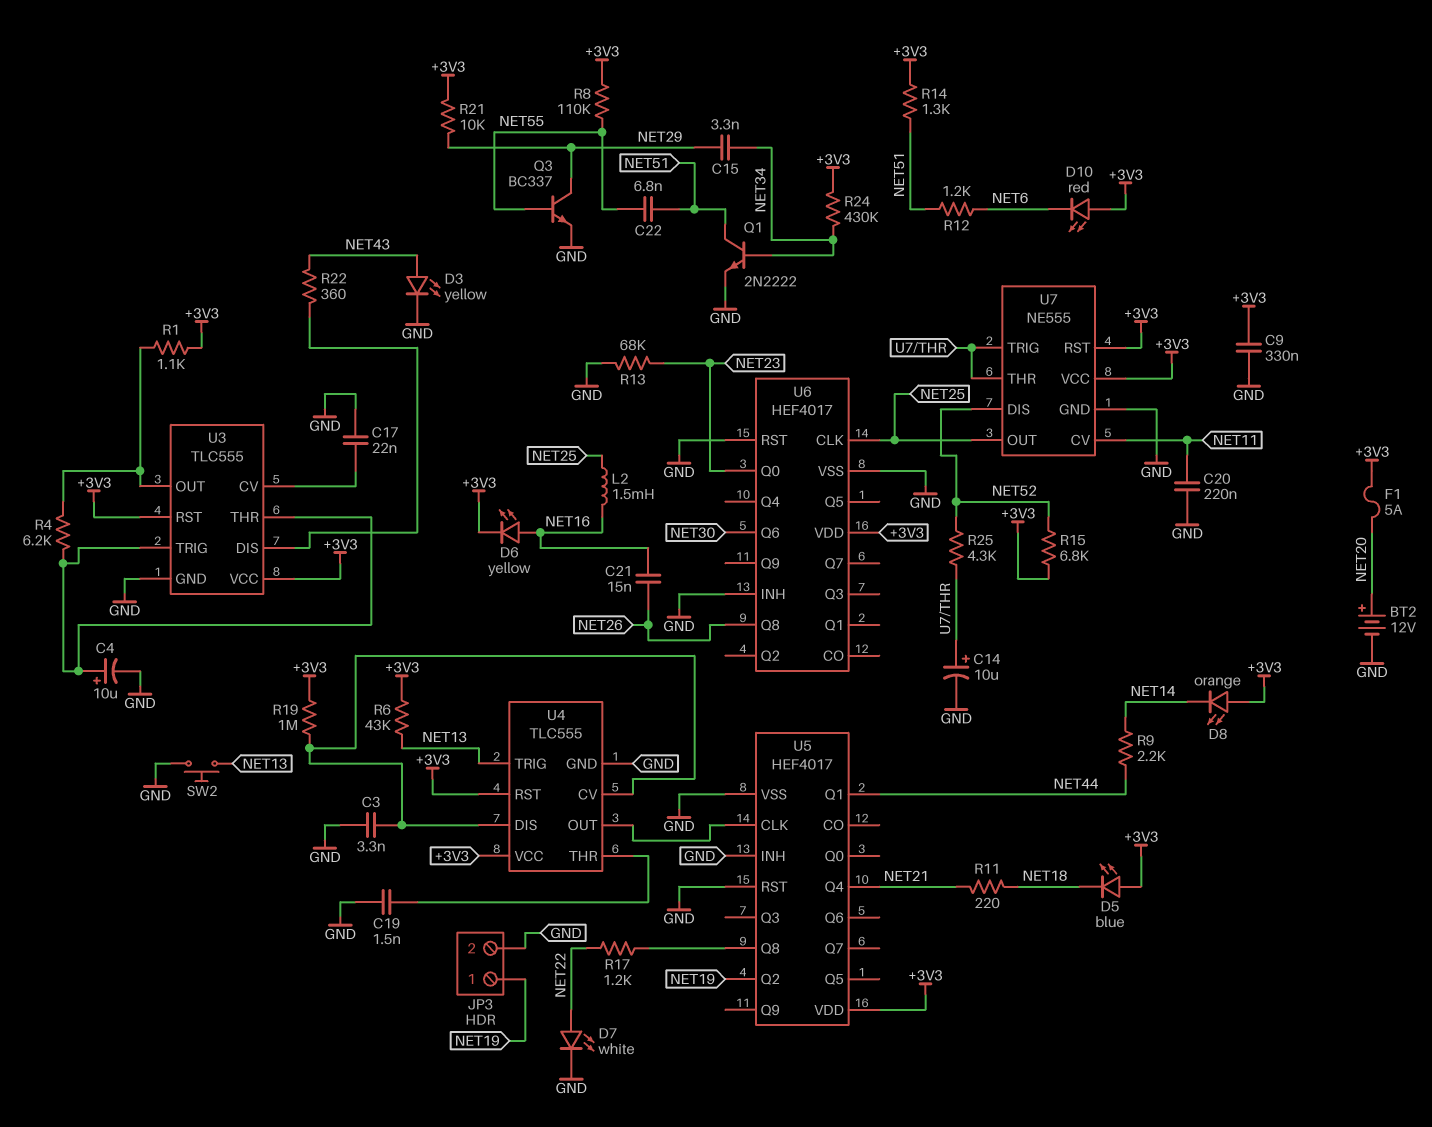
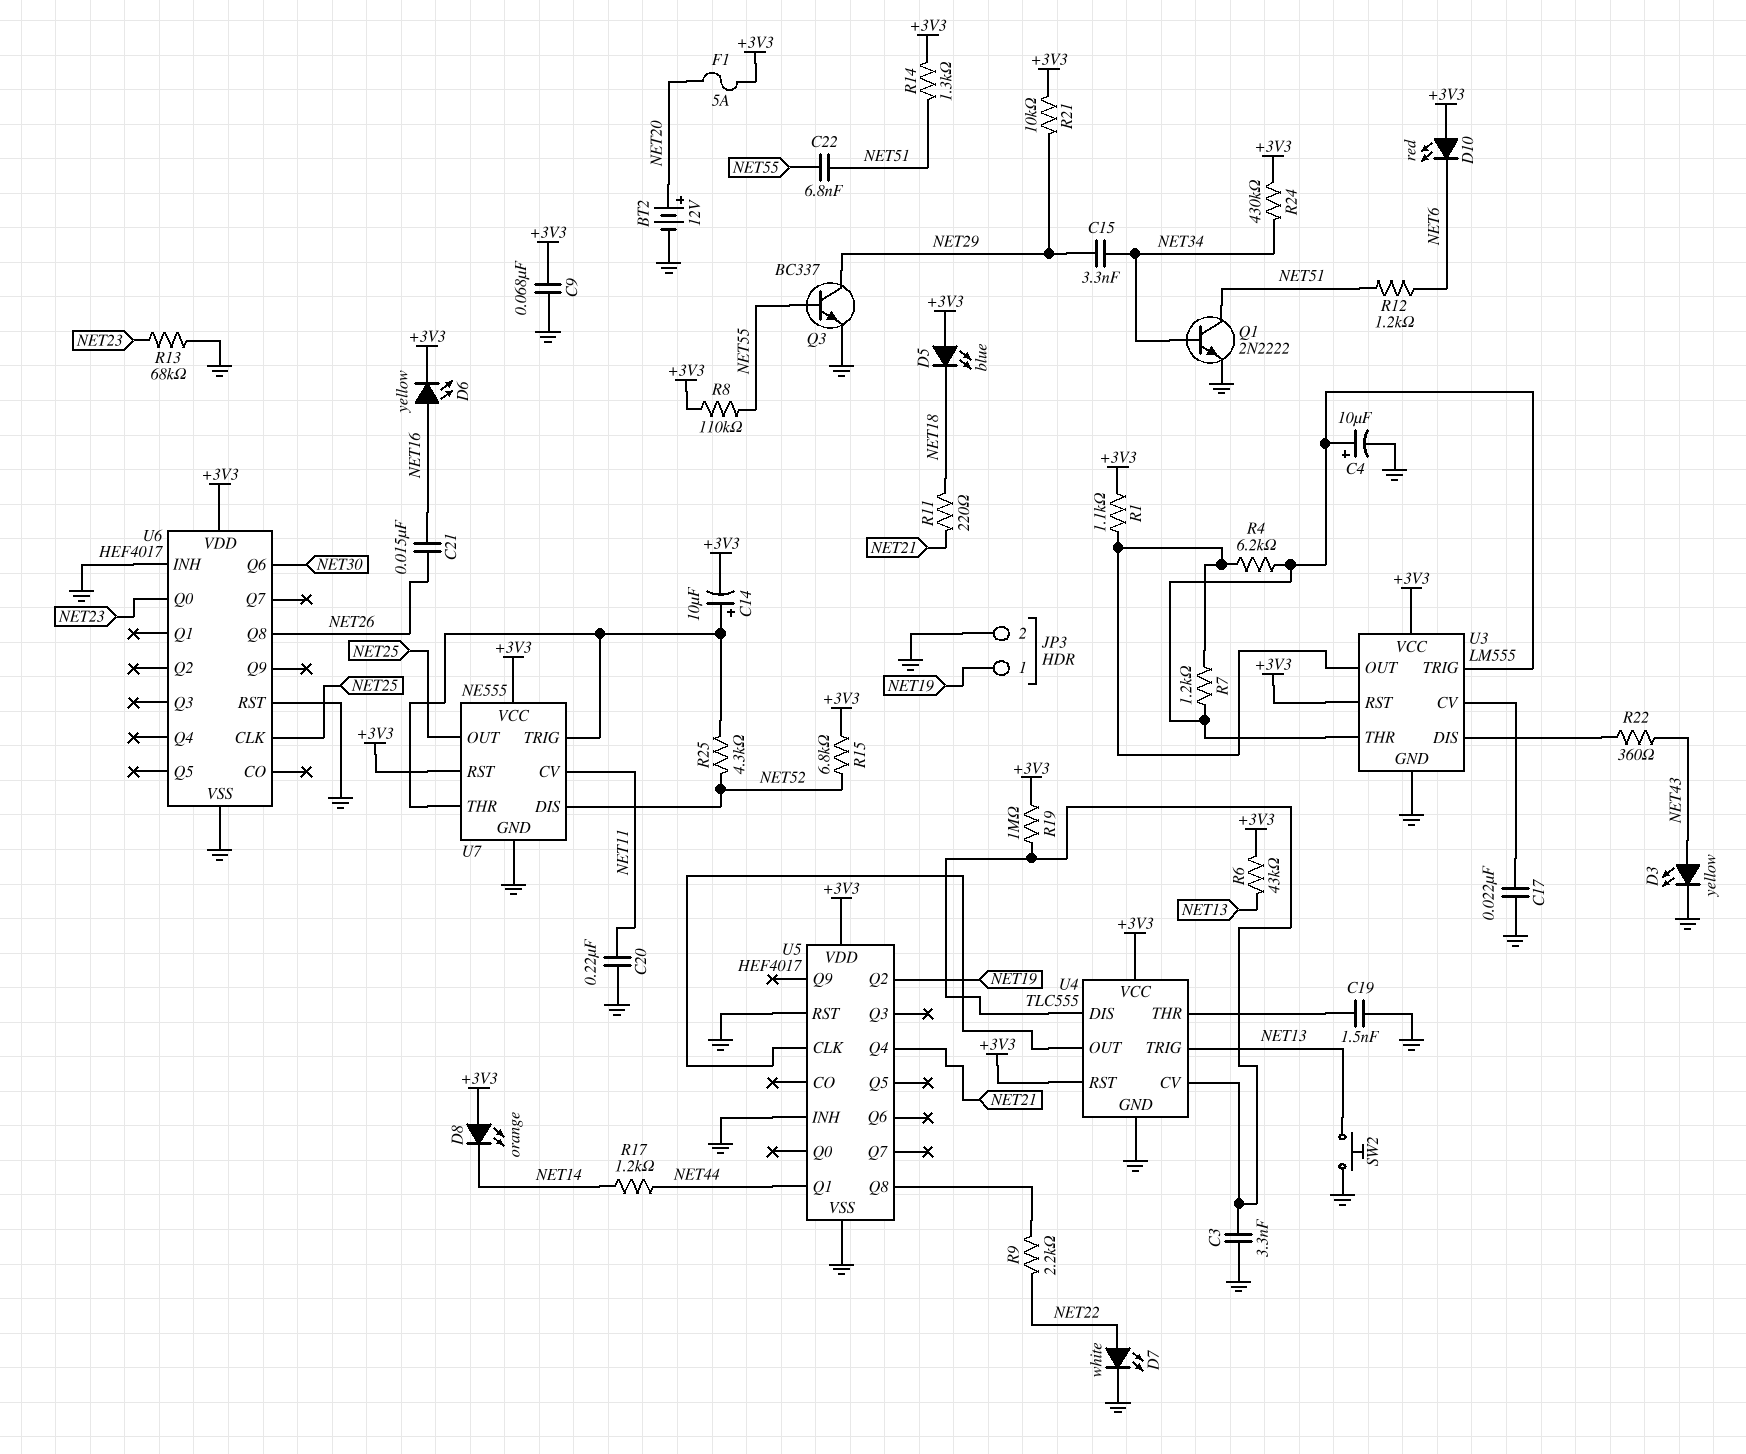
C9: 330nF (+3V3, GND) -> 68nF (+3V3, GND)
C14: 10uF (plus U7/THR, minus GND) -> 10uF (plus U7/THR, minus +3V3)
L2: 1.5mH (NET16, NET25) -> none
R7: none -> 1.2k (U3/OUT, U3/THR)
R9: 2.2k (NET14, NET44) -> 2.2k (NET22, U5/Q8)
R17: 1.2k (NET22, U5/Q8) -> 1.2k (NET14, NET44)
U3: TLC555 -> LM555

